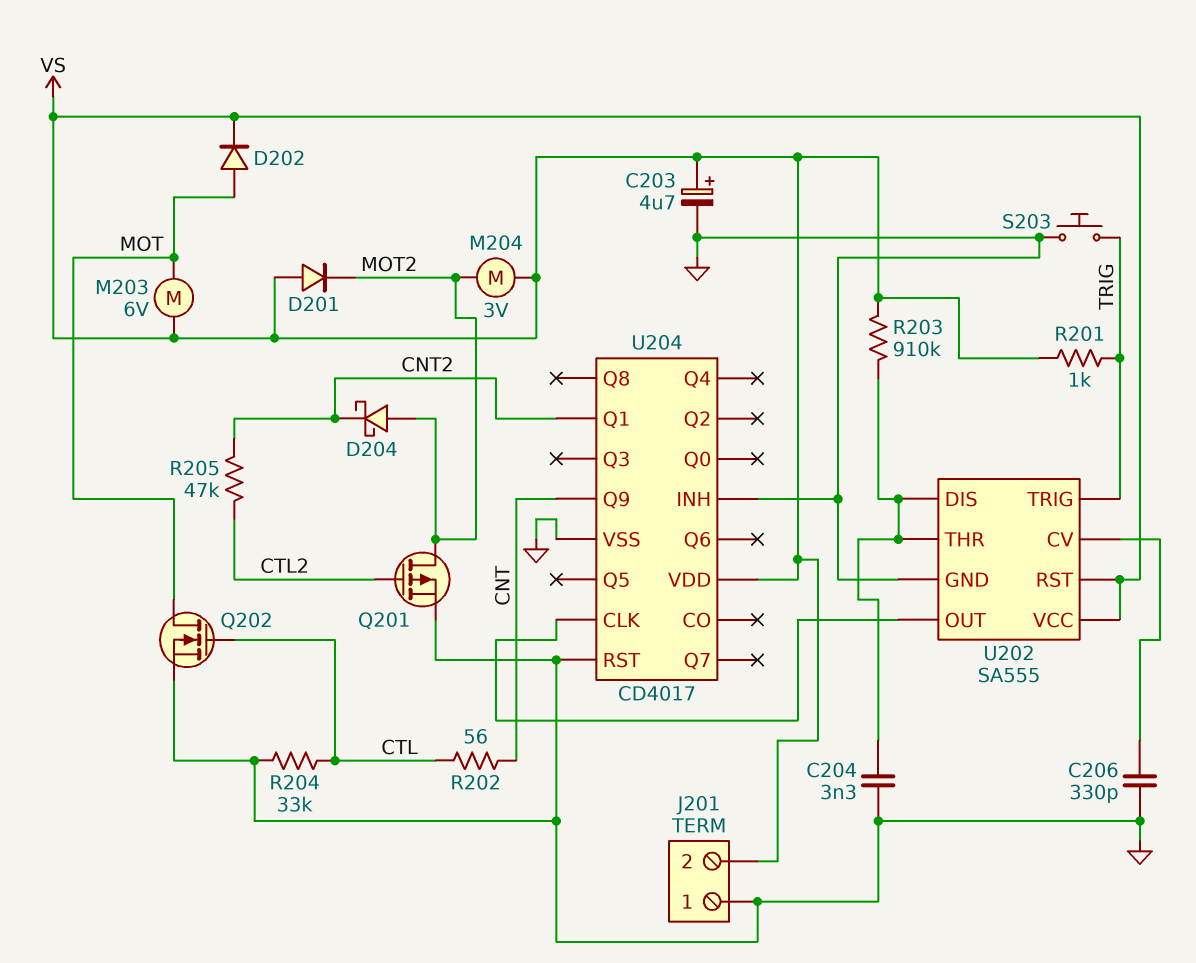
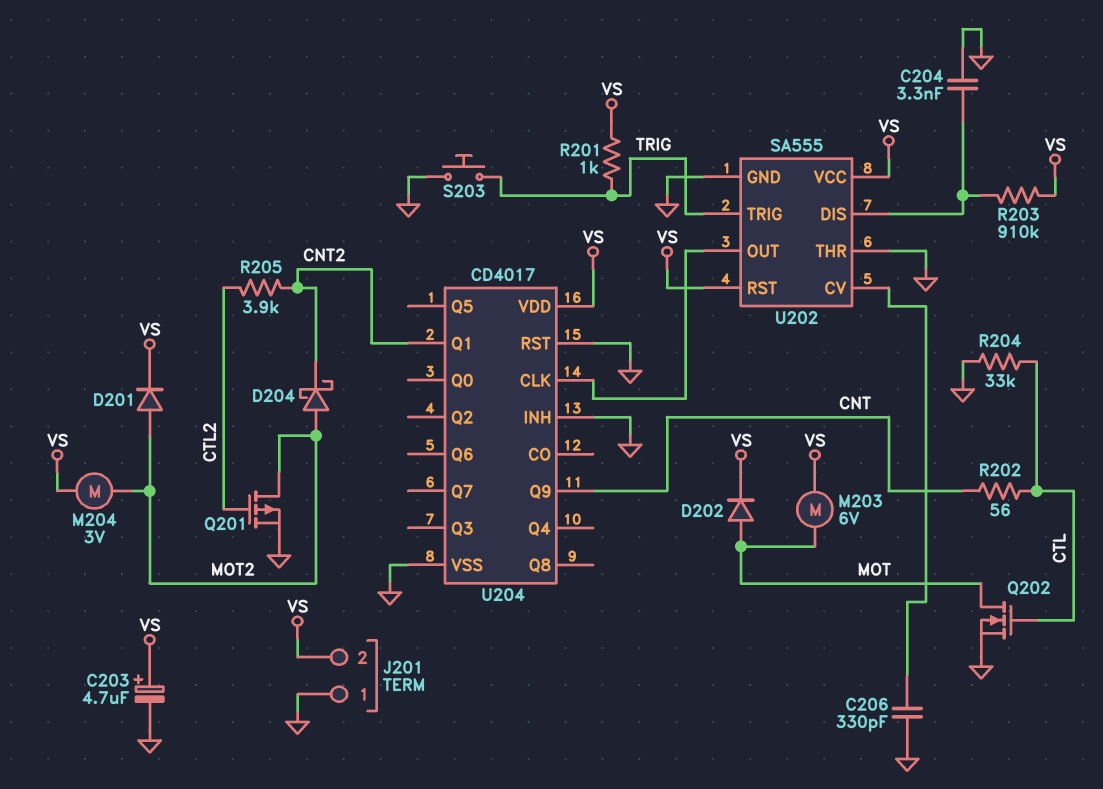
D201: diode (A VS, K MOT2) -> diode (A MOT2, K VS)
R205: 47k (CNT2, CTL2) -> 3.9k (CNT2, CTL2)
U202 pin THR: U202/DIS -> GND

